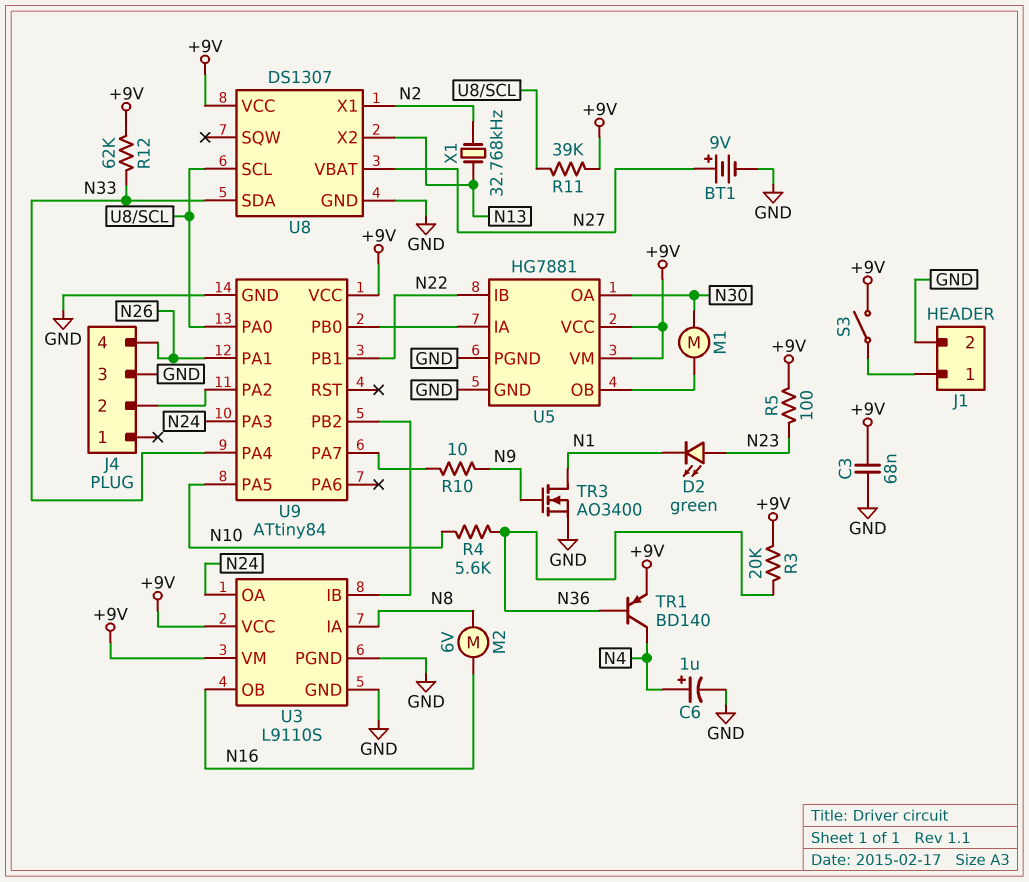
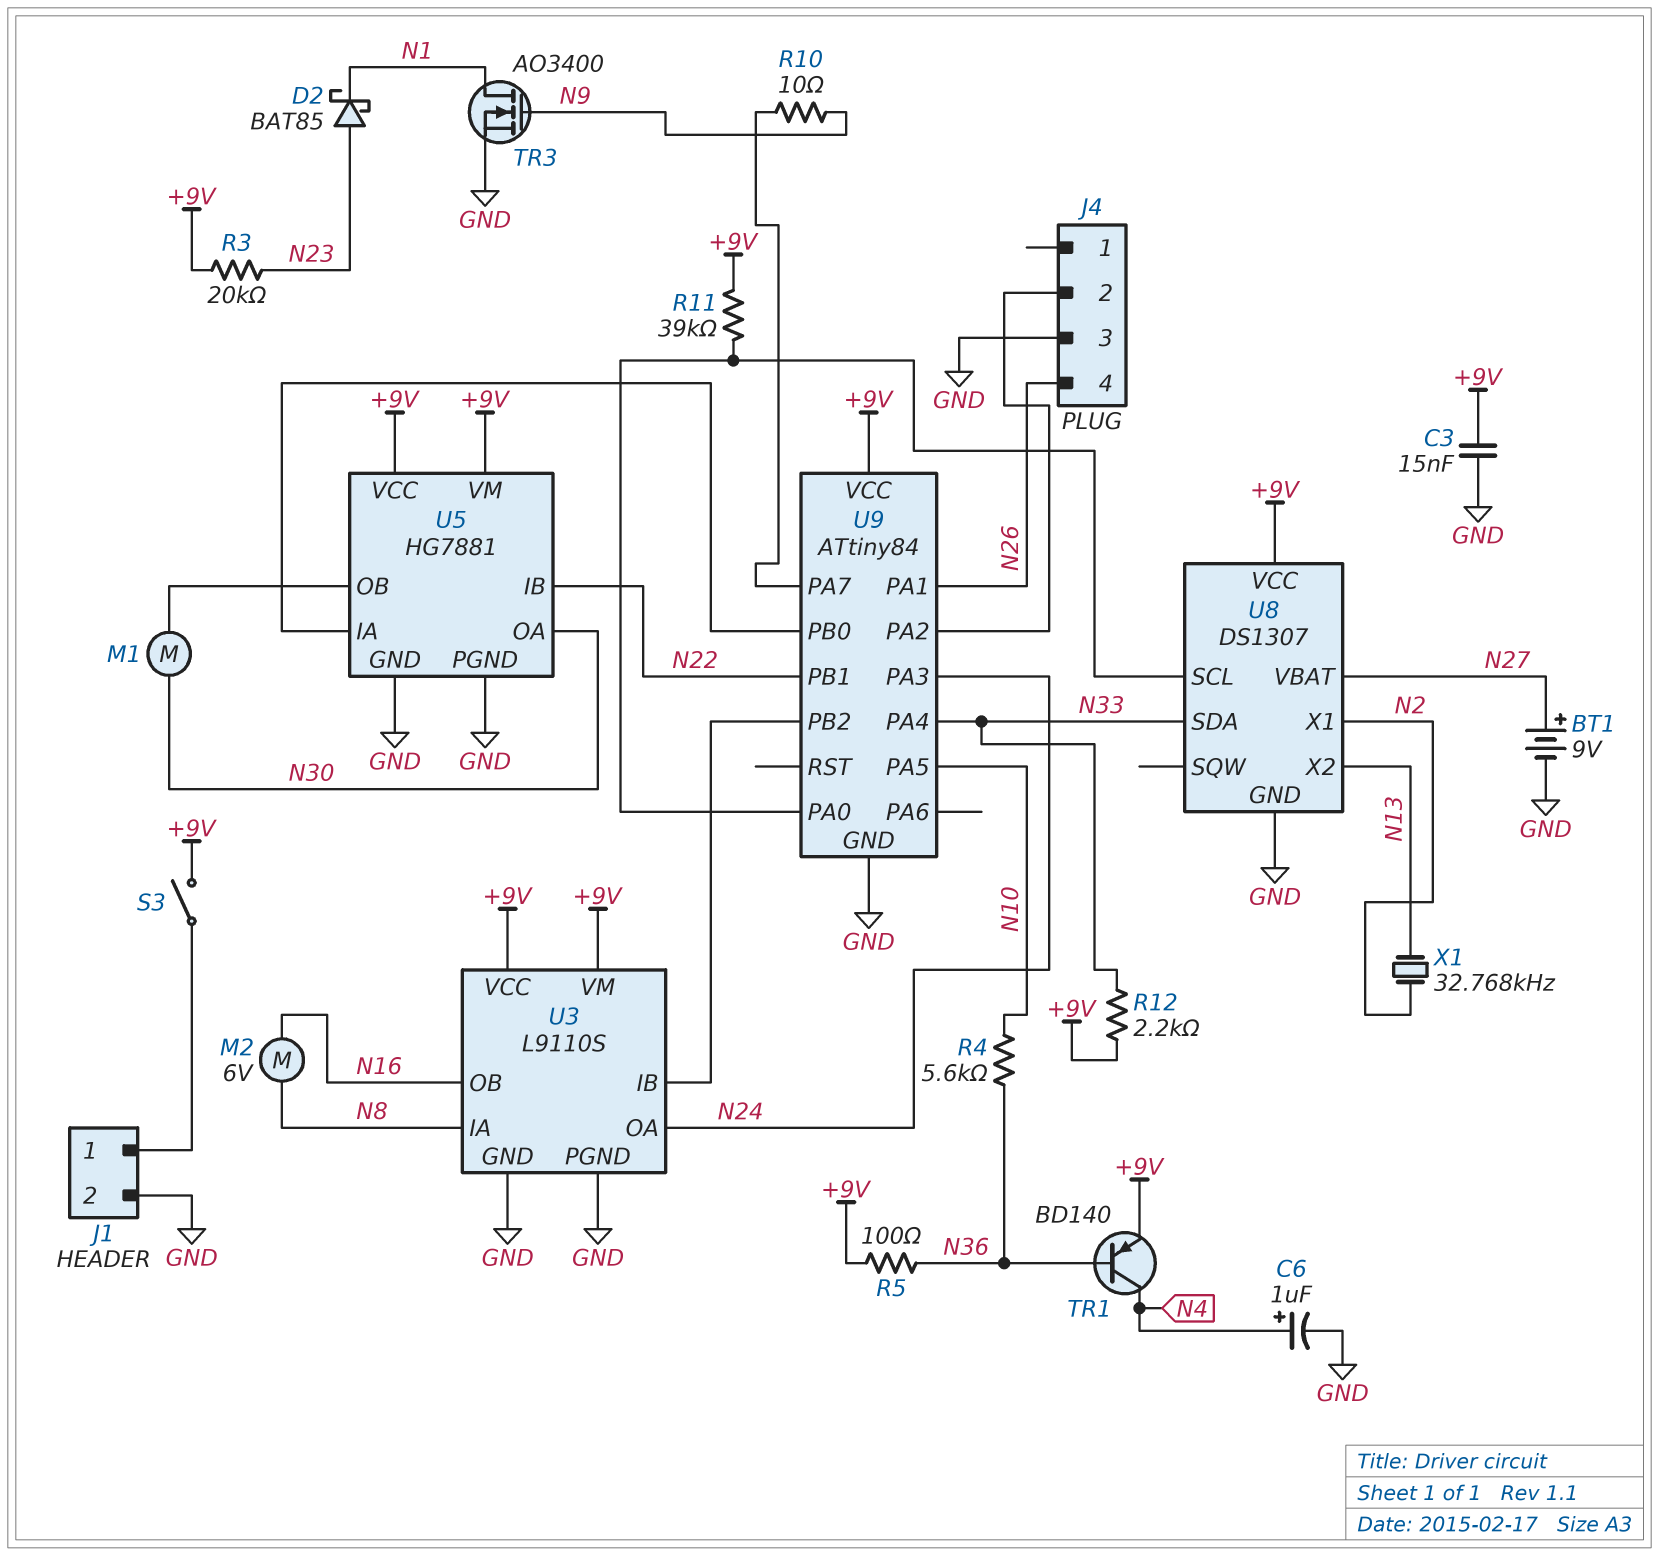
C3: 68nF (+9V, GND) -> 15nF (+9V, GND)
D2: LED green (A N23, K N1) -> schottky BAT85 (A N23, K N1)
R3: 20k (+9V, N36) -> 20k (+9V, N23)
R5: 100 (+9V, N23) -> 100 (+9V, N36)
R12: 62k (+9V, N33) -> 2.2k (+9V, N33)

